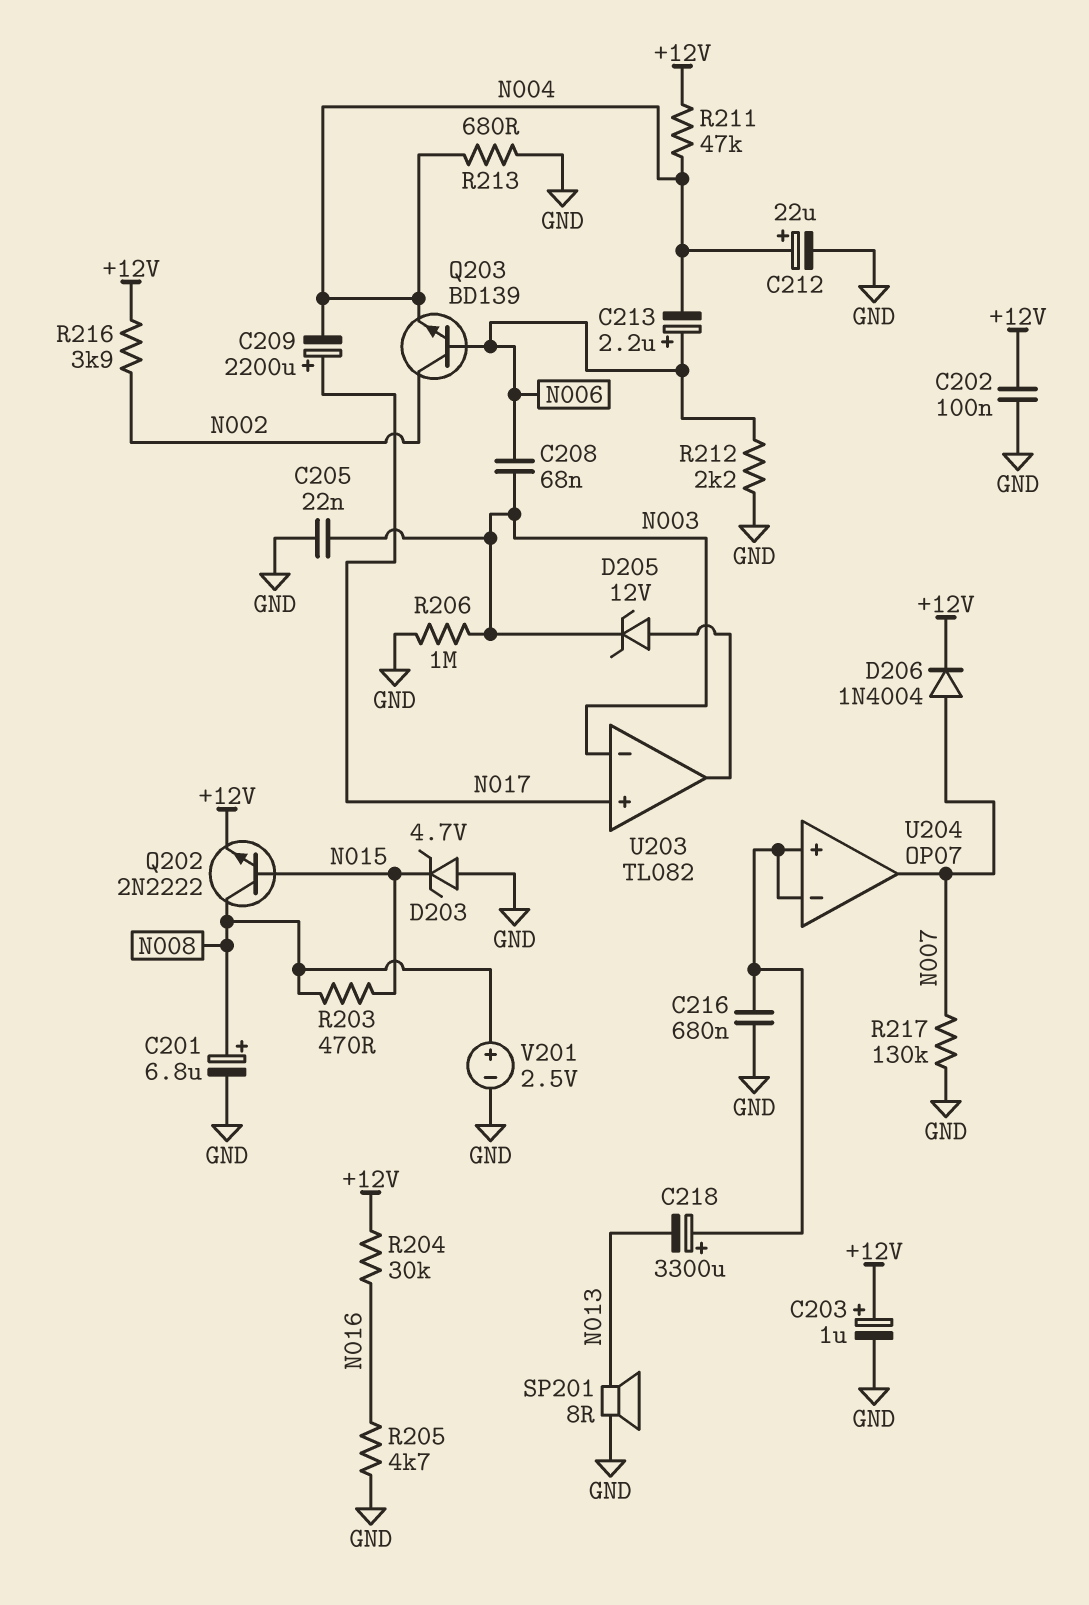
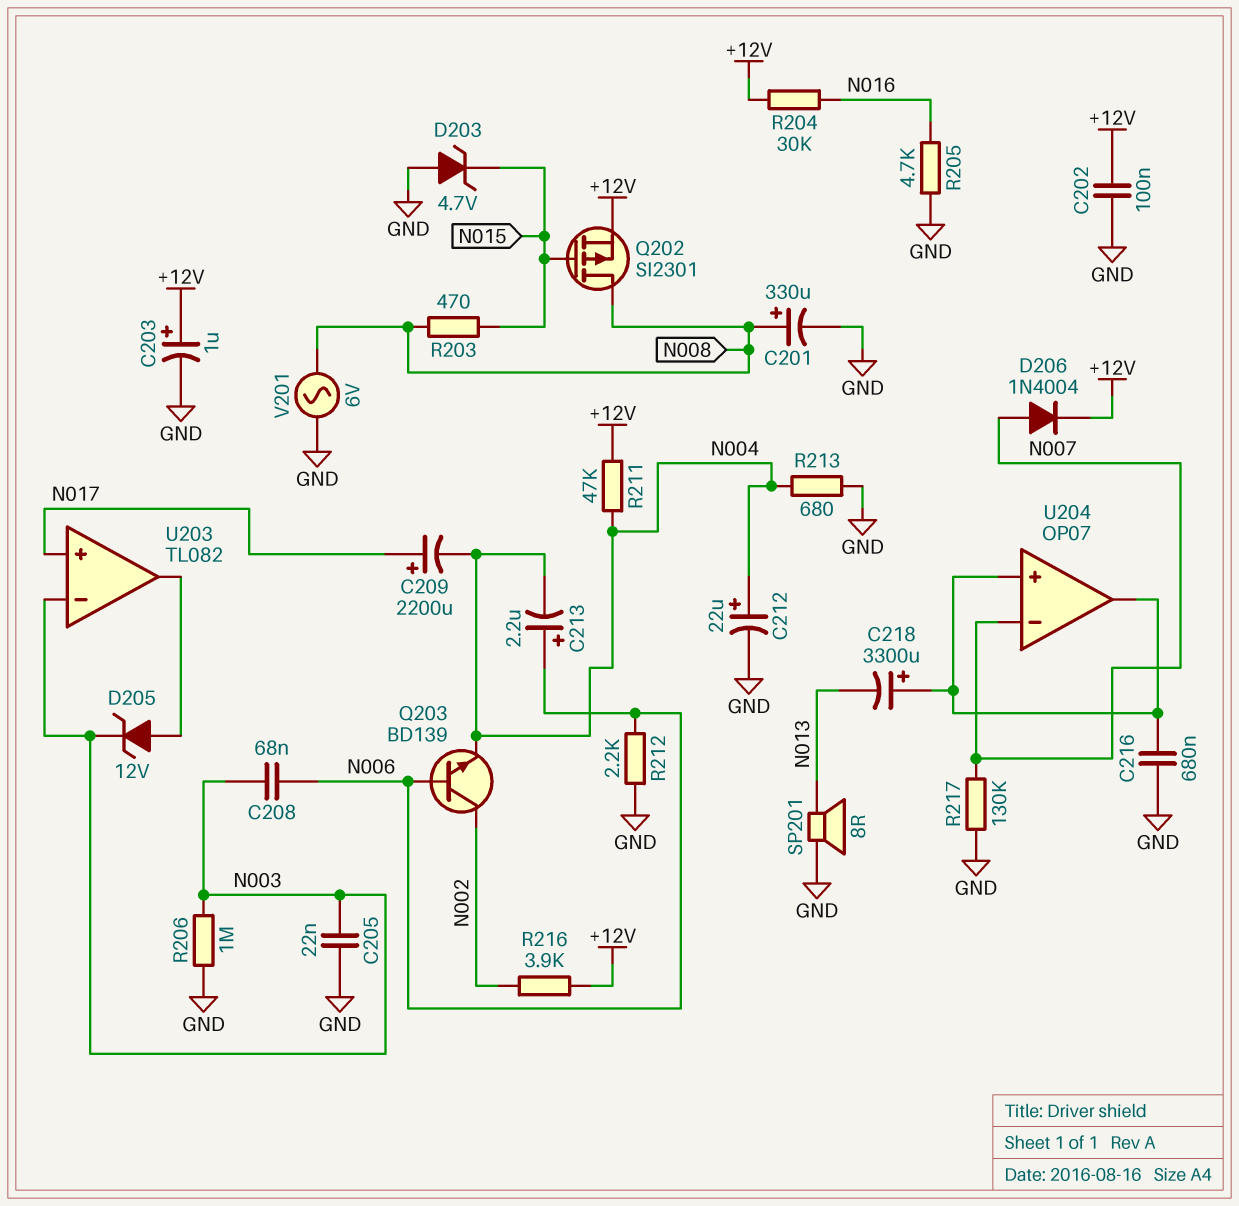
C201: 6.8uF (plus N008, minus GND) -> 330uF (plus N008, minus GND)
Q202: NPN 2N2222 (B N015, C N008, E +12V) -> PMOS SI2301 (G N015, D N008, S +12V)
U204 pin in-: U204/in+ -> N007
U204 pin out: N007 -> U204/in+
V201: 2.5V (plus N008, minus GND) -> AC 6V (GND, N008)

